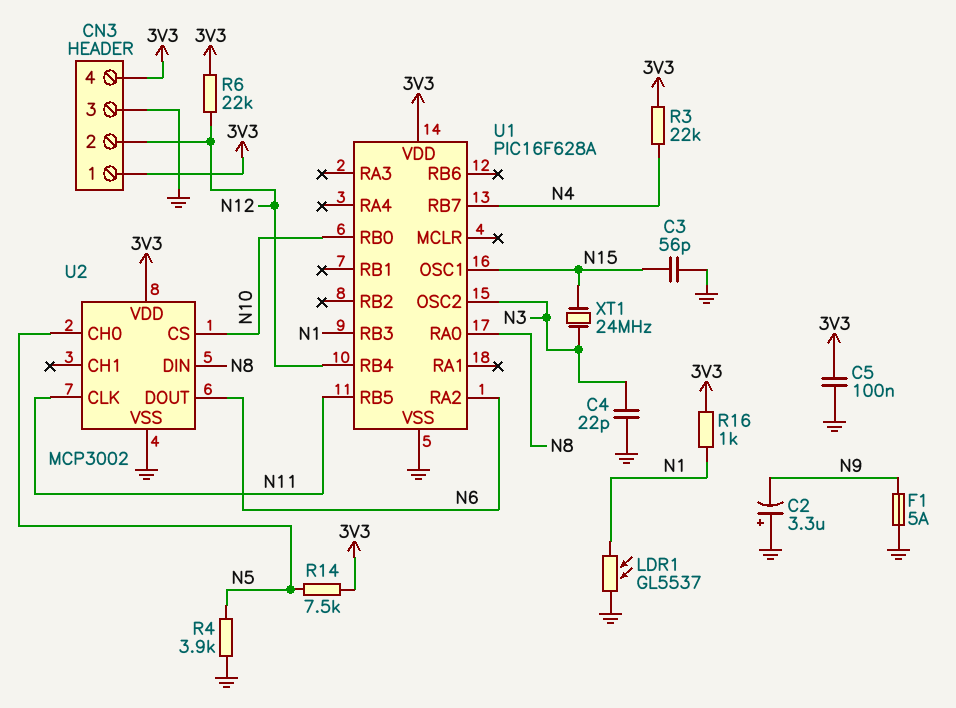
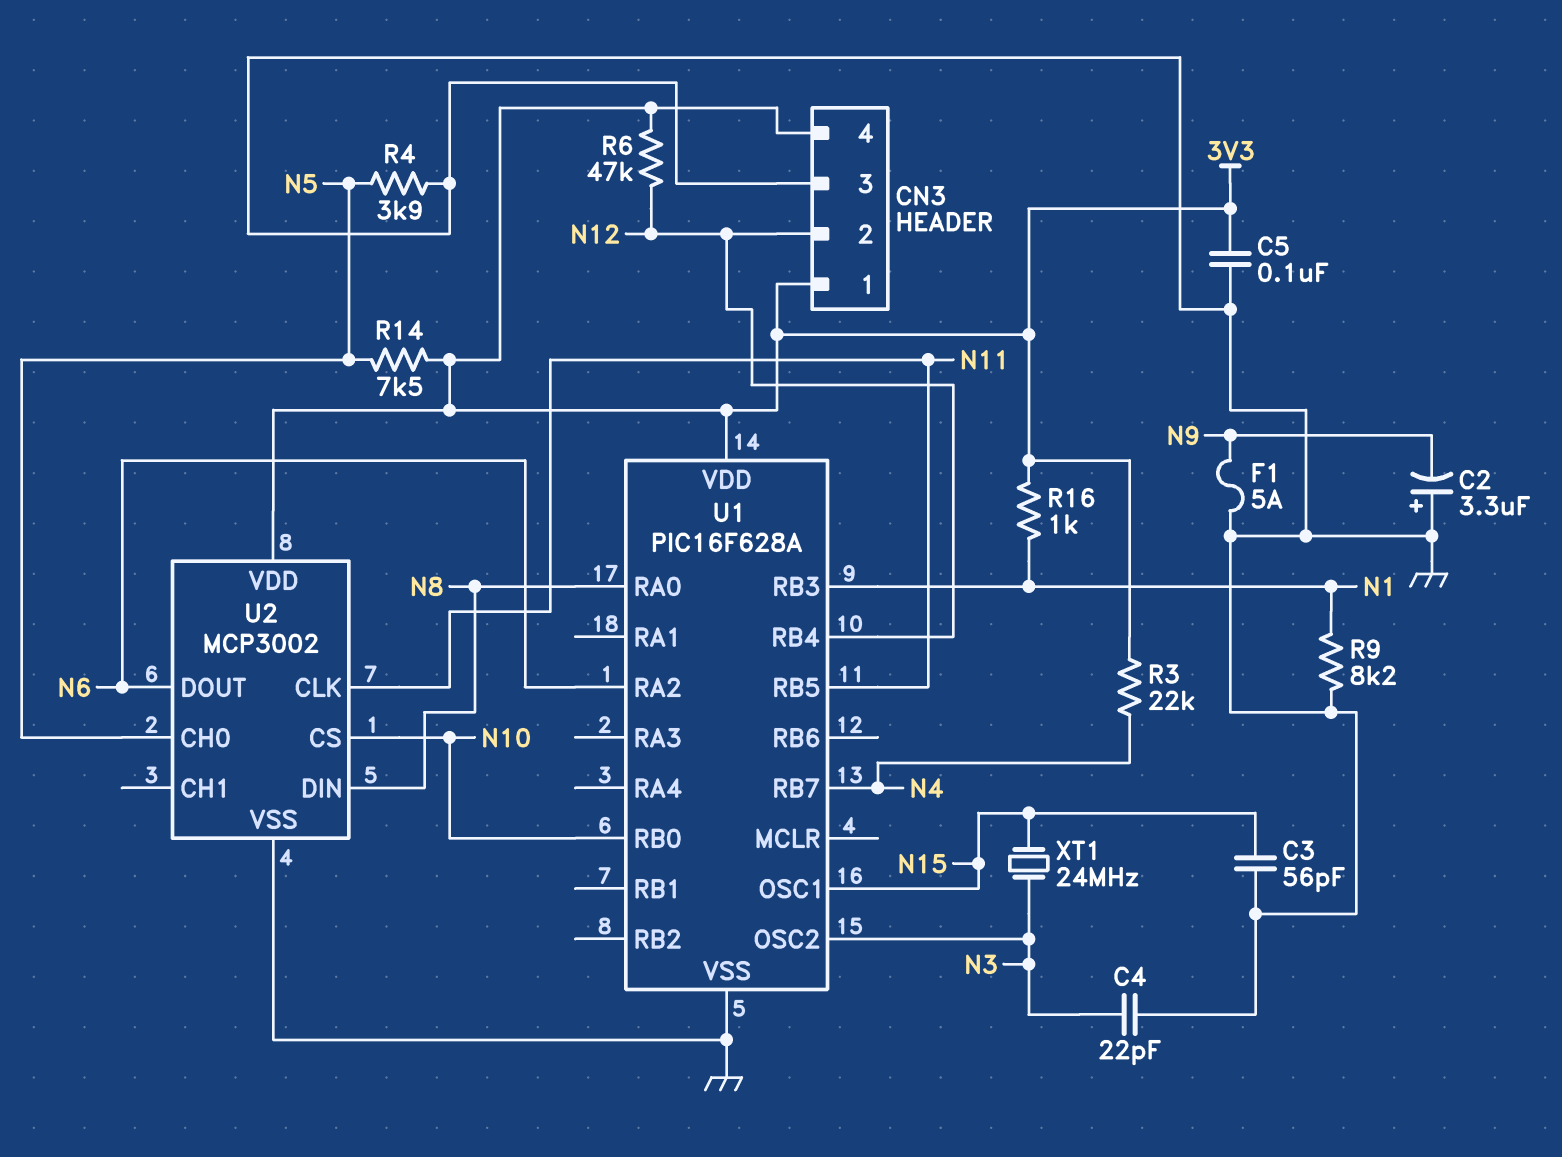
LDR1: GL5537 (GND, N1) -> none
R6: 22k (3V3, N12) -> 47k (3V3, N12)
R9: none -> 8.2k (GND, N1)

